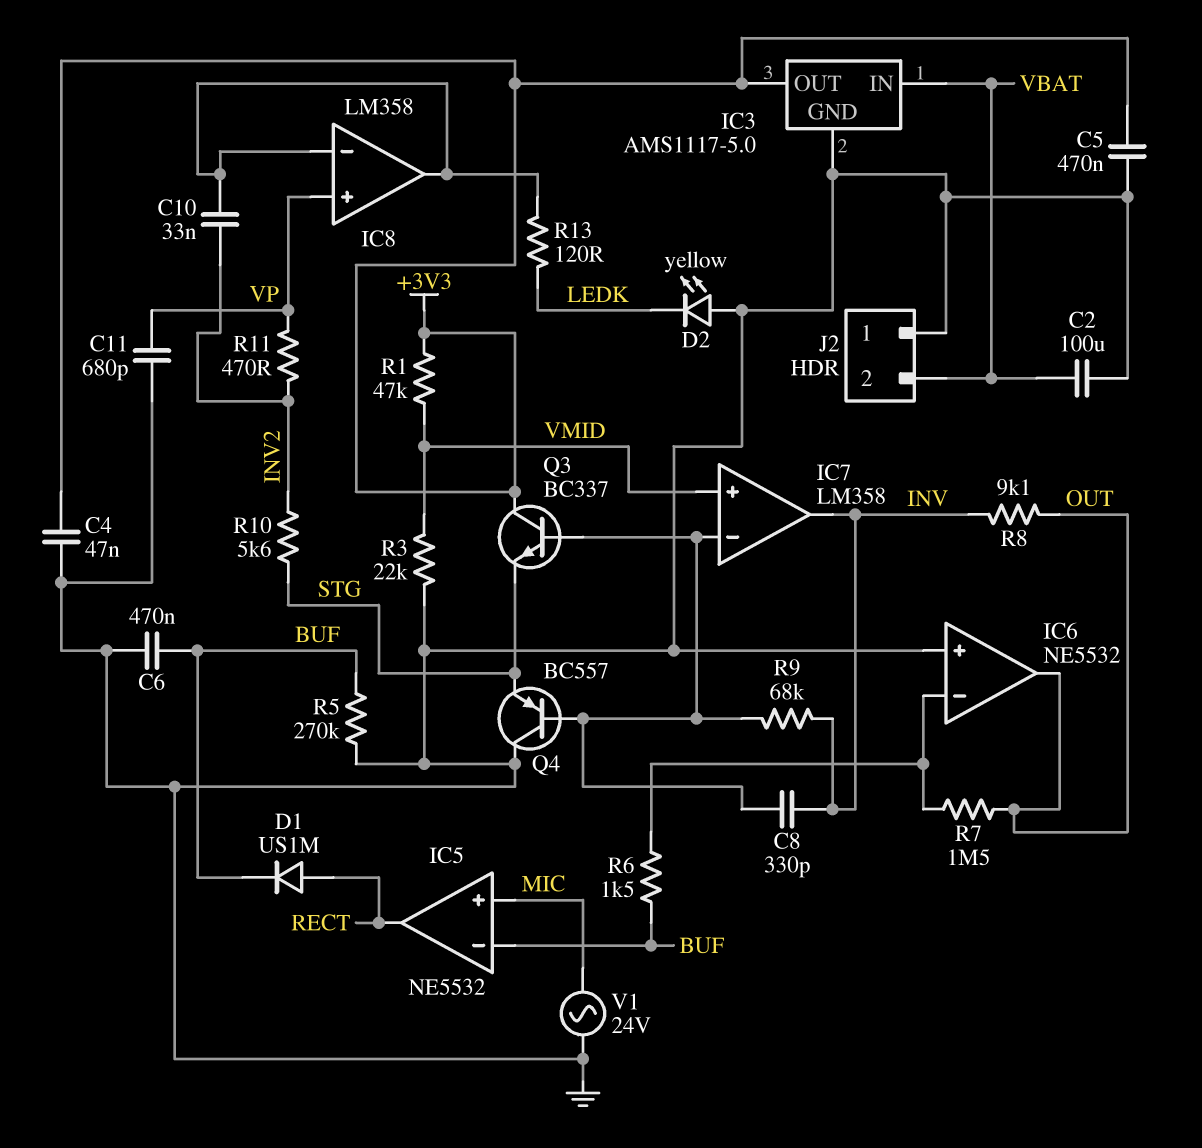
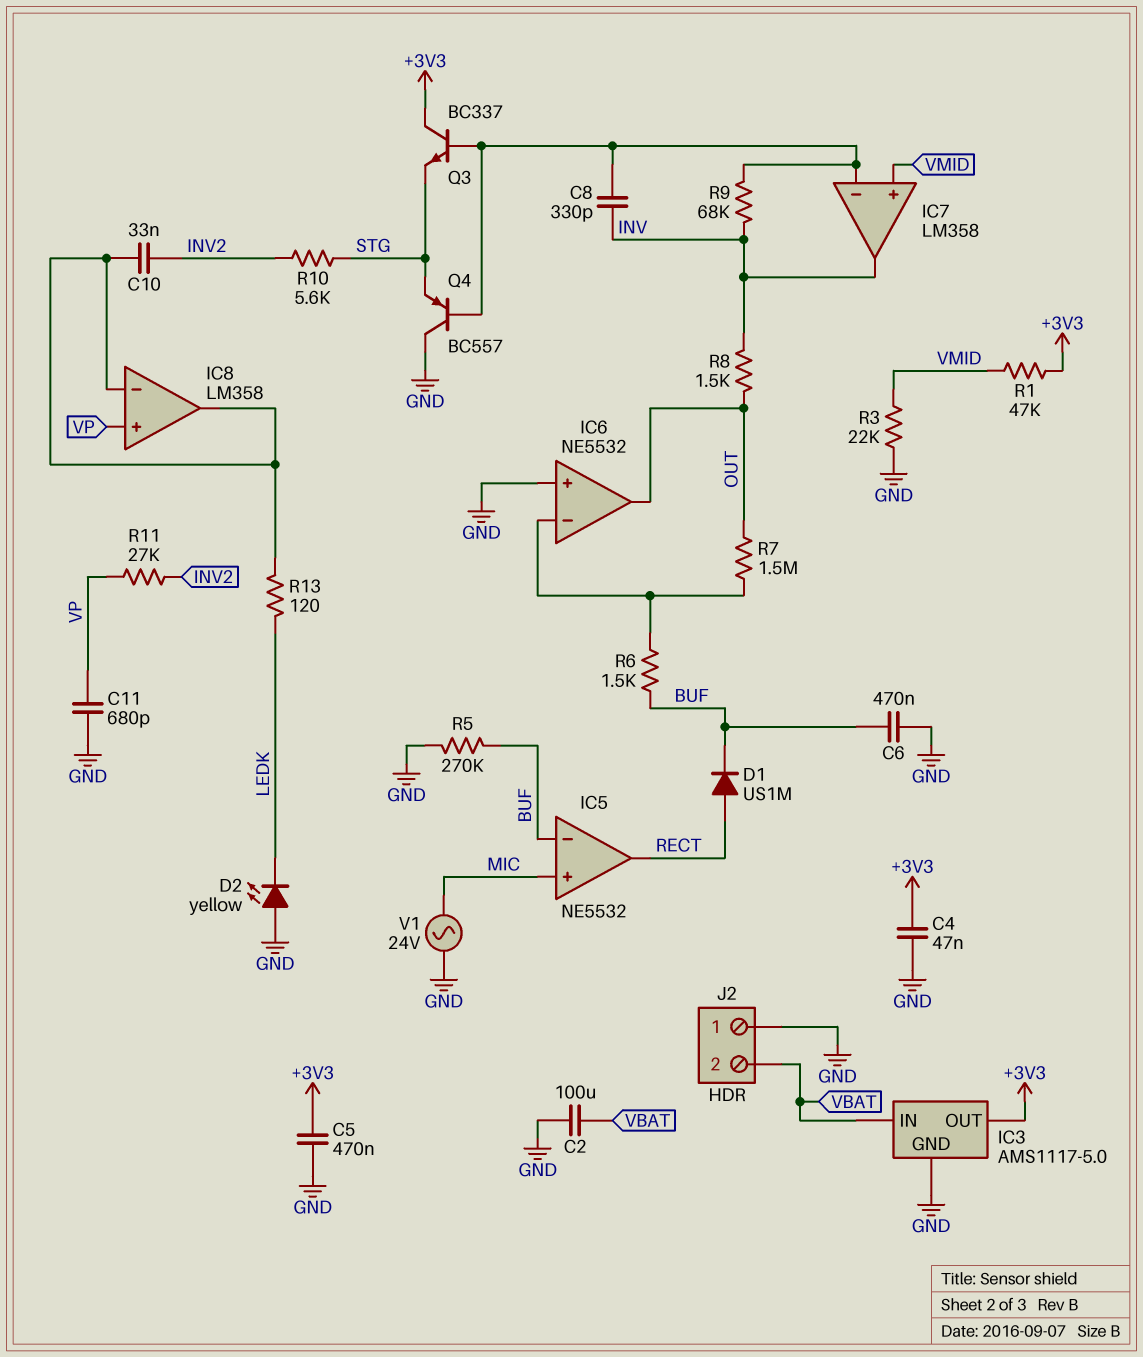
R8: 9.1k (INV, OUT) -> 1.5k (INV, OUT)
R11: 470 (INV2, VP) -> 27k (INV2, VP)

